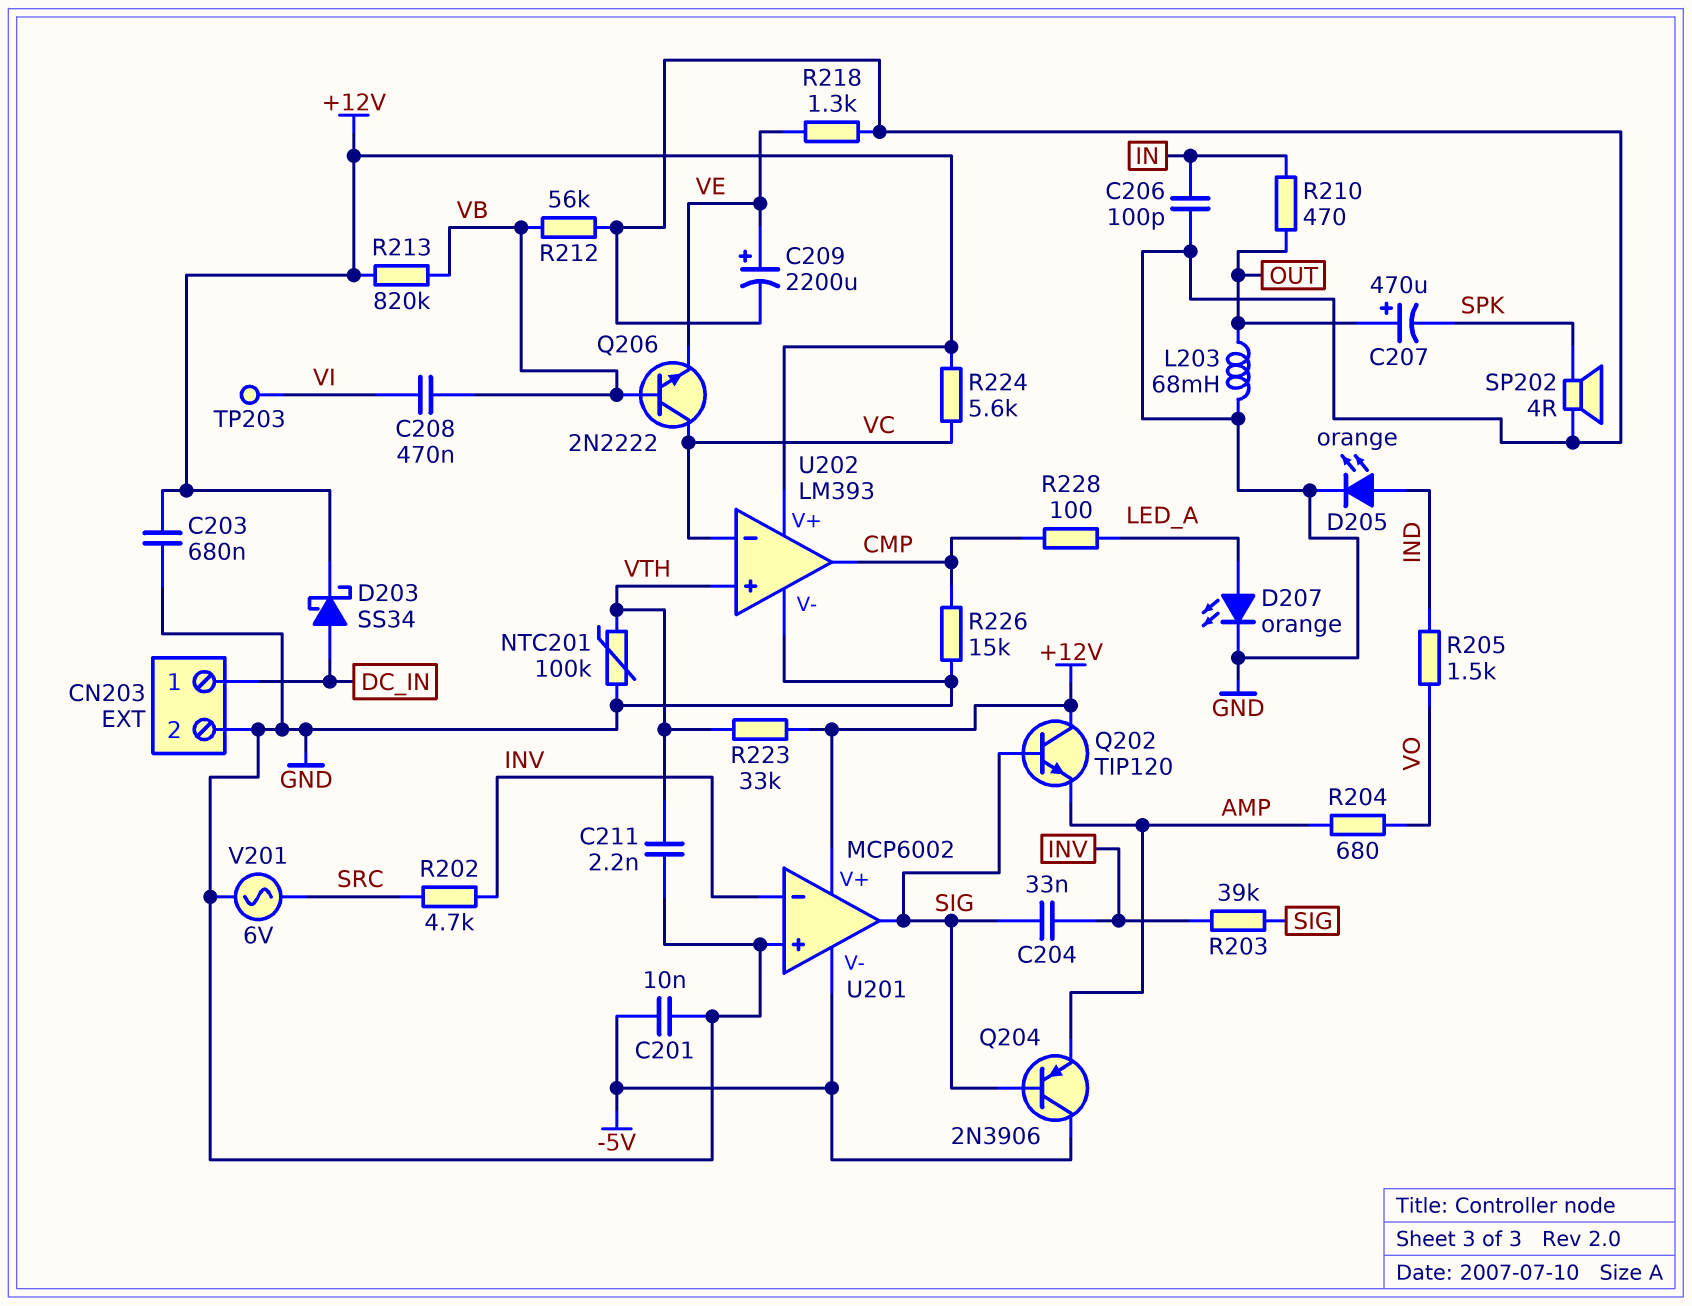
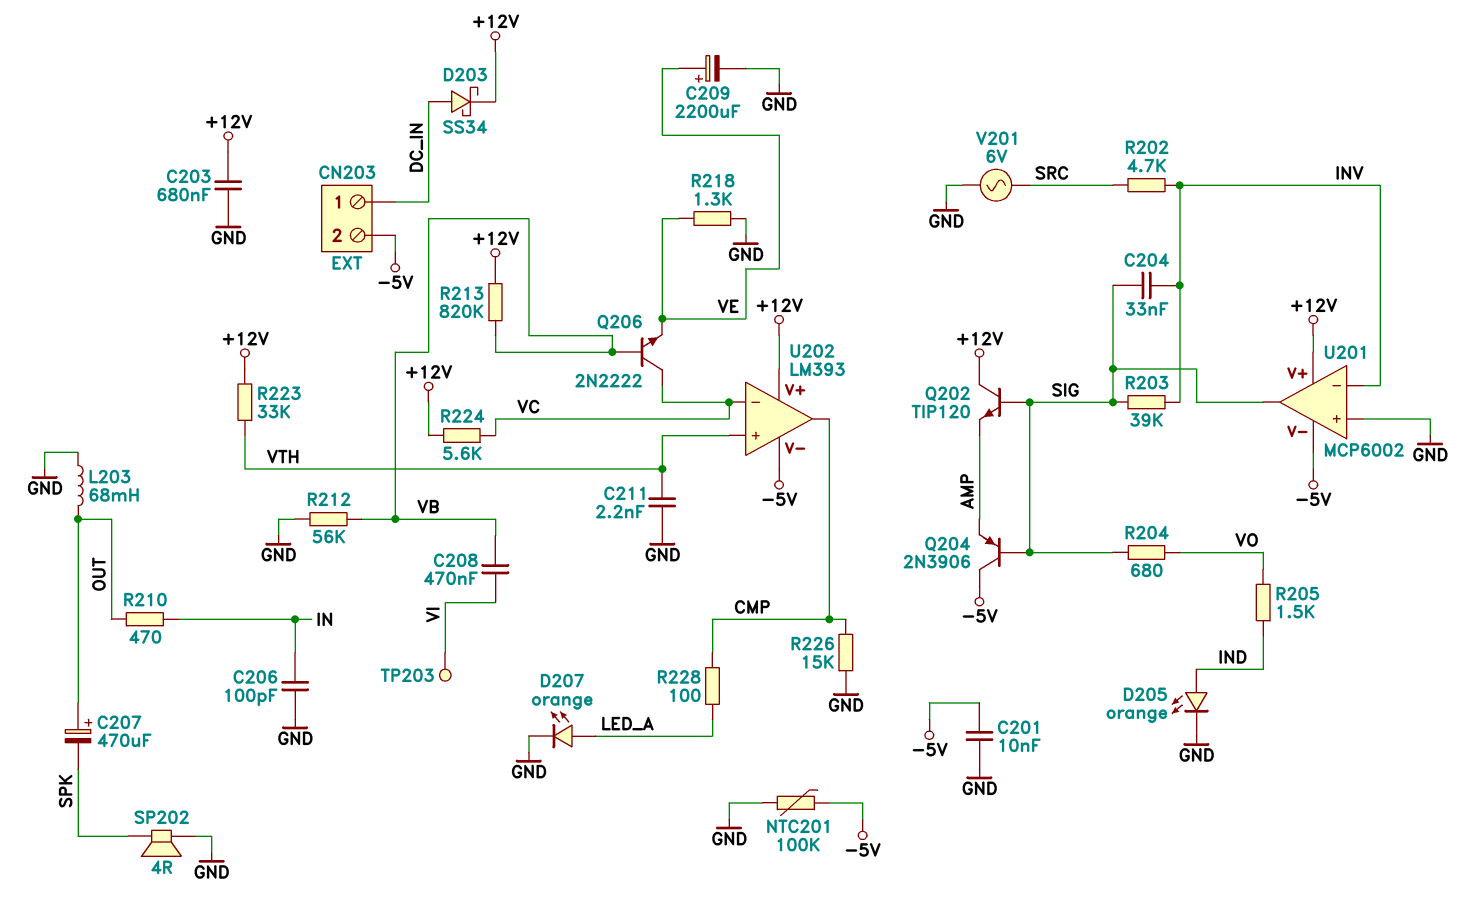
CN203 pin 2: GND -> -5V
NTC201: 100k (GND, VTH) -> 100k (-5V, GND)
R204: 680 (AMP, VO) -> 680 (SIG, VO)
U202 pin V-: GND -> -5V

